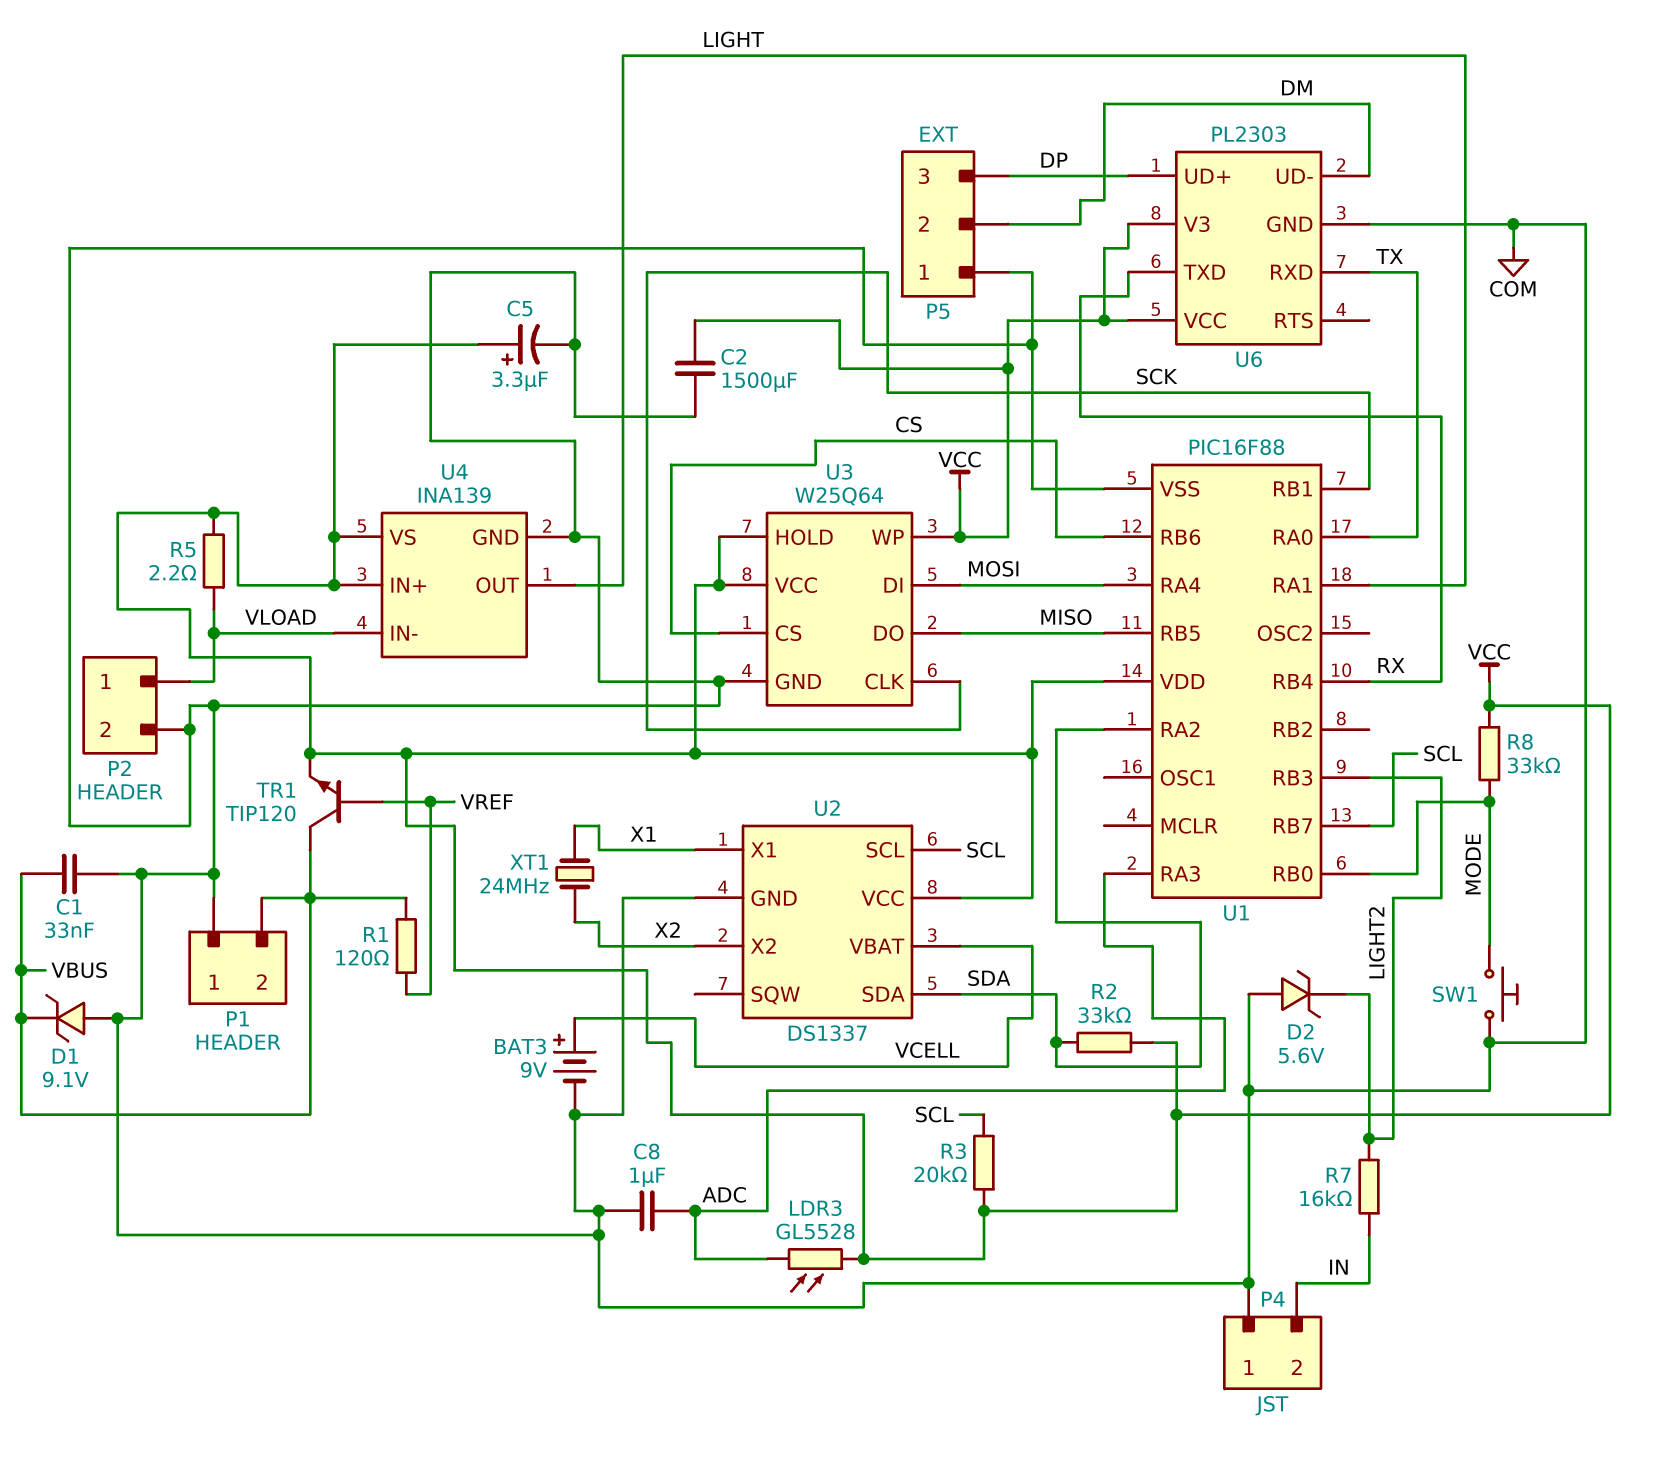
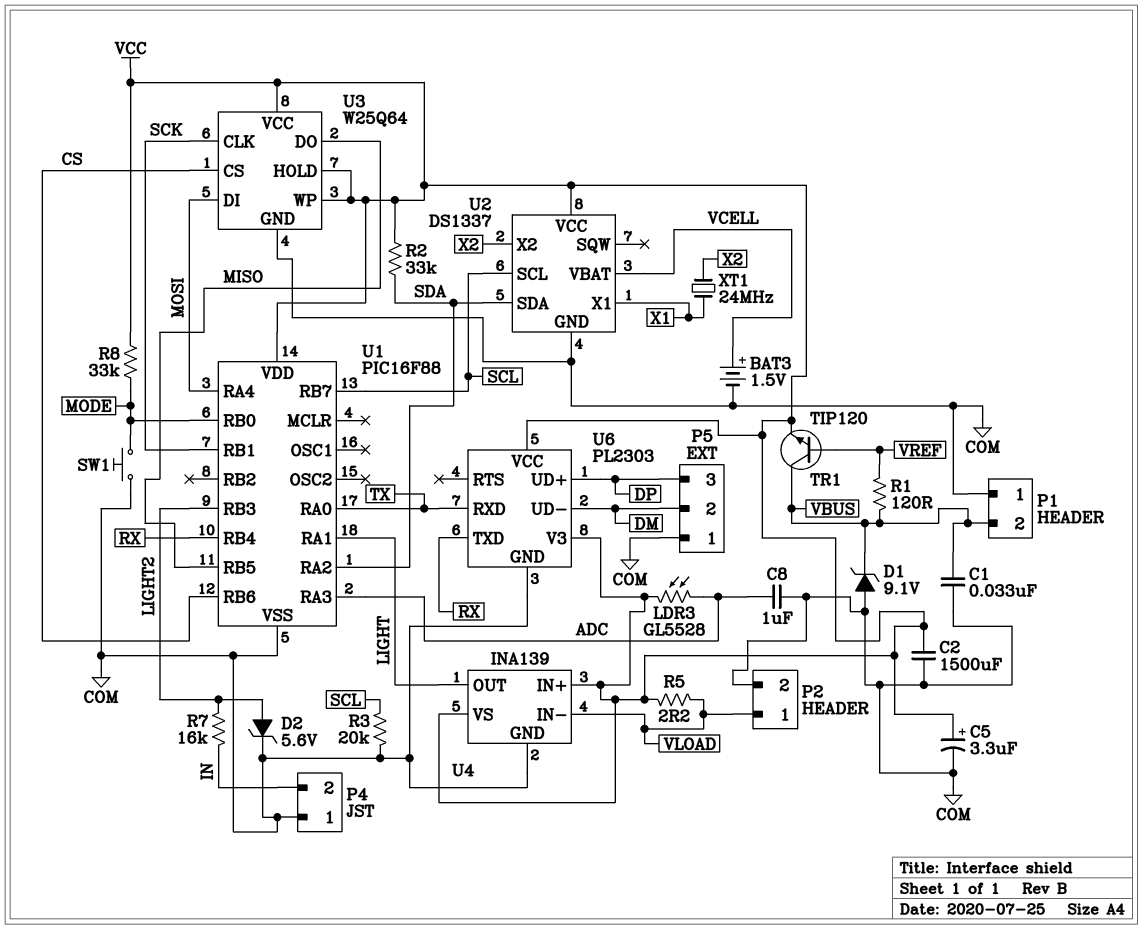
BAT3: 9V (plus VCELL, minus COM) -> 1.5V (plus VCELL, minus COM)
D2: zener 5.6V (A COM, K LIGHT2) -> zener 5.6V (A LIGHT2, K COM)
R3: 20k (SCL, VCC) -> 20k (COM, SCL)

